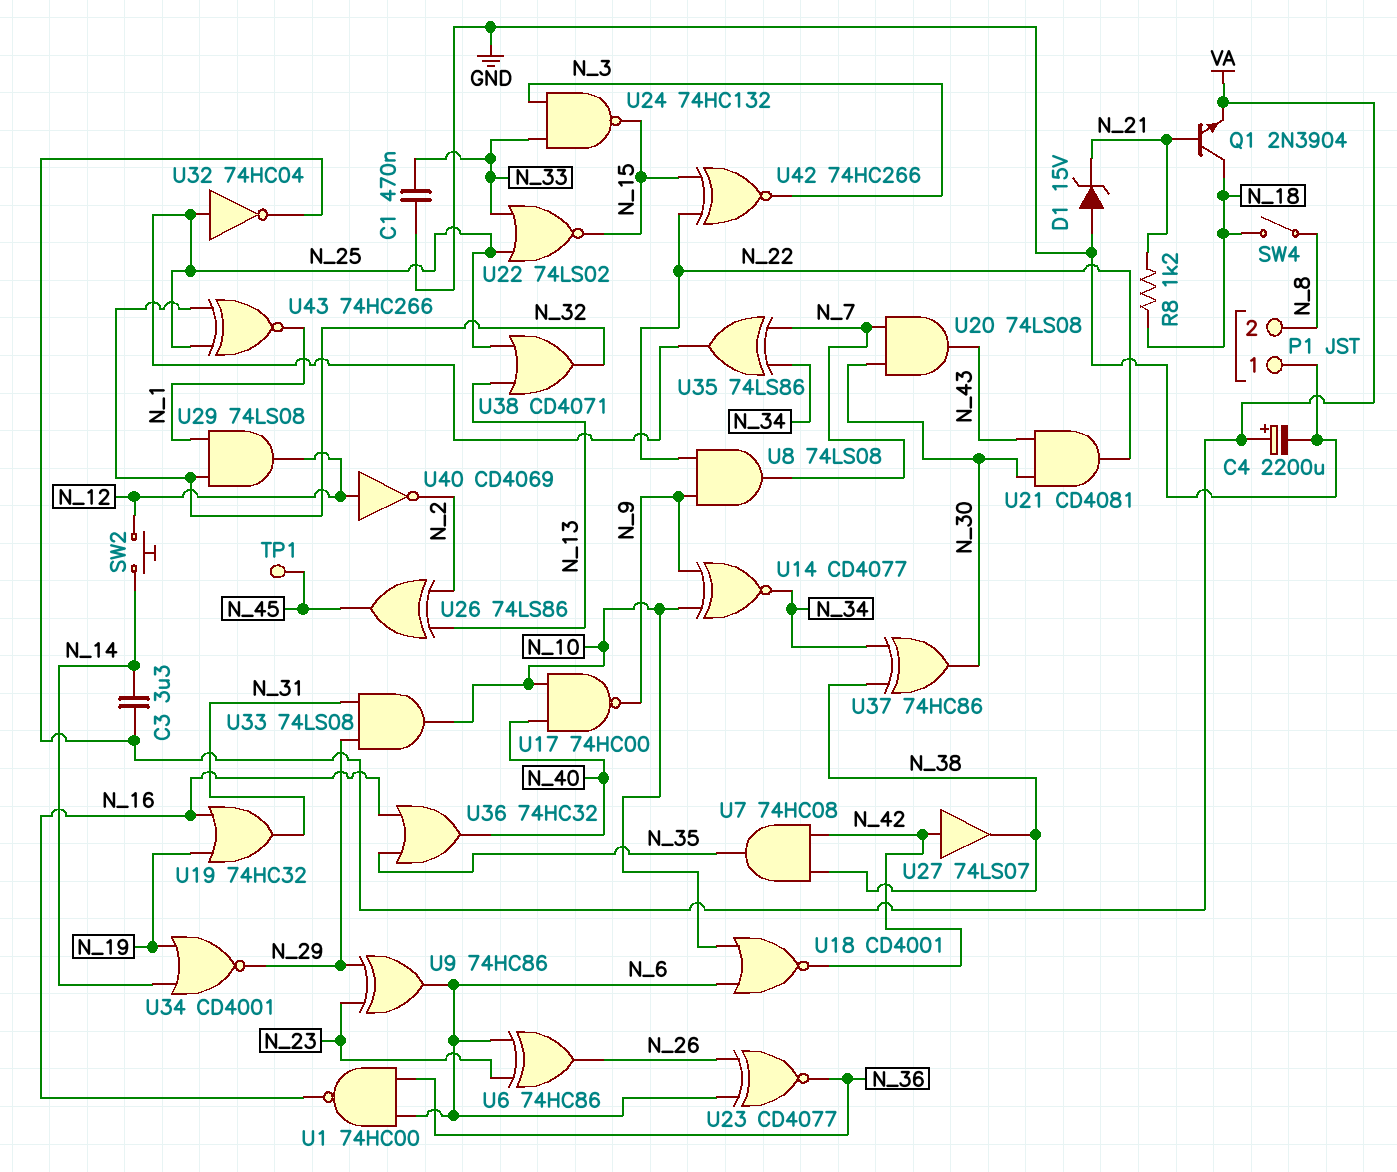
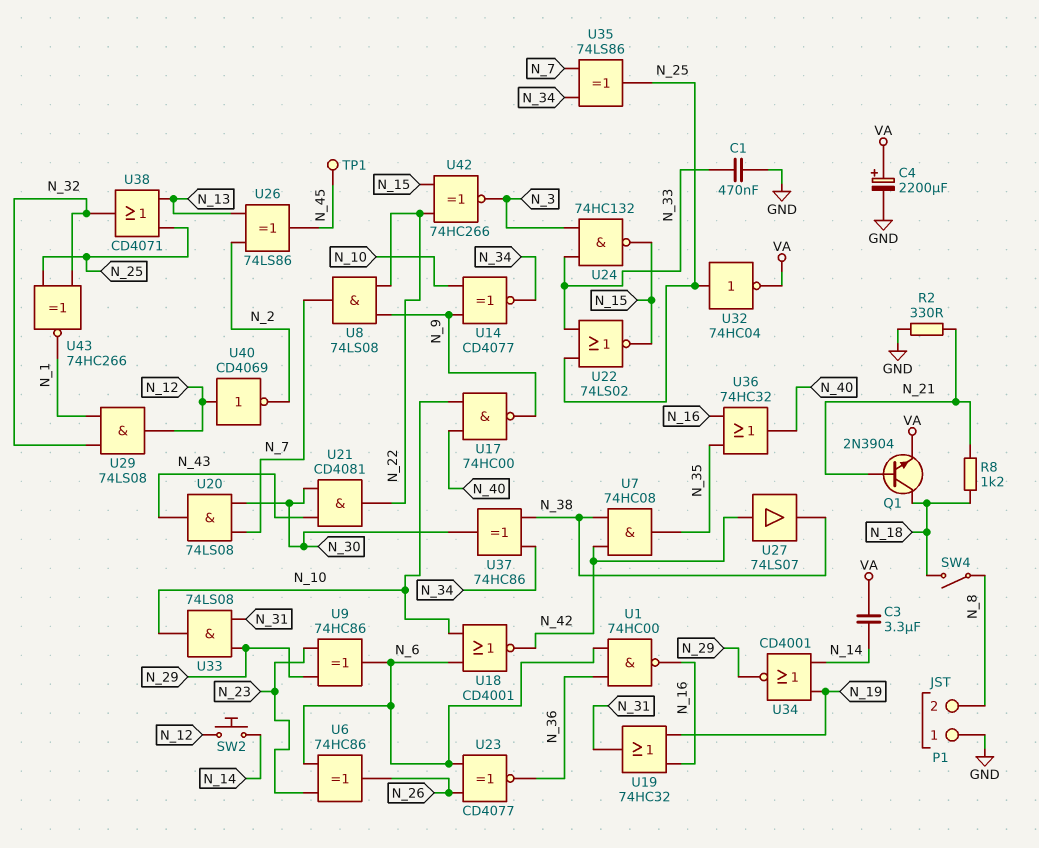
D1: zener 15V (A GND, K N_21) -> none
R2: none -> 330 (GND, N_21)

